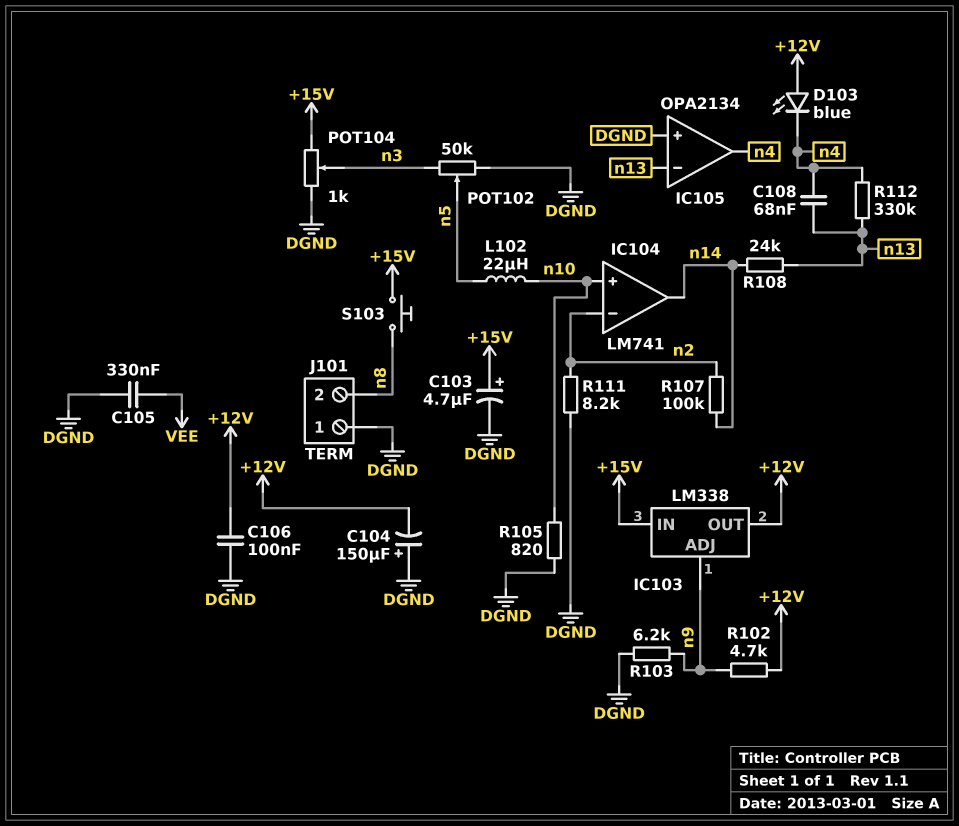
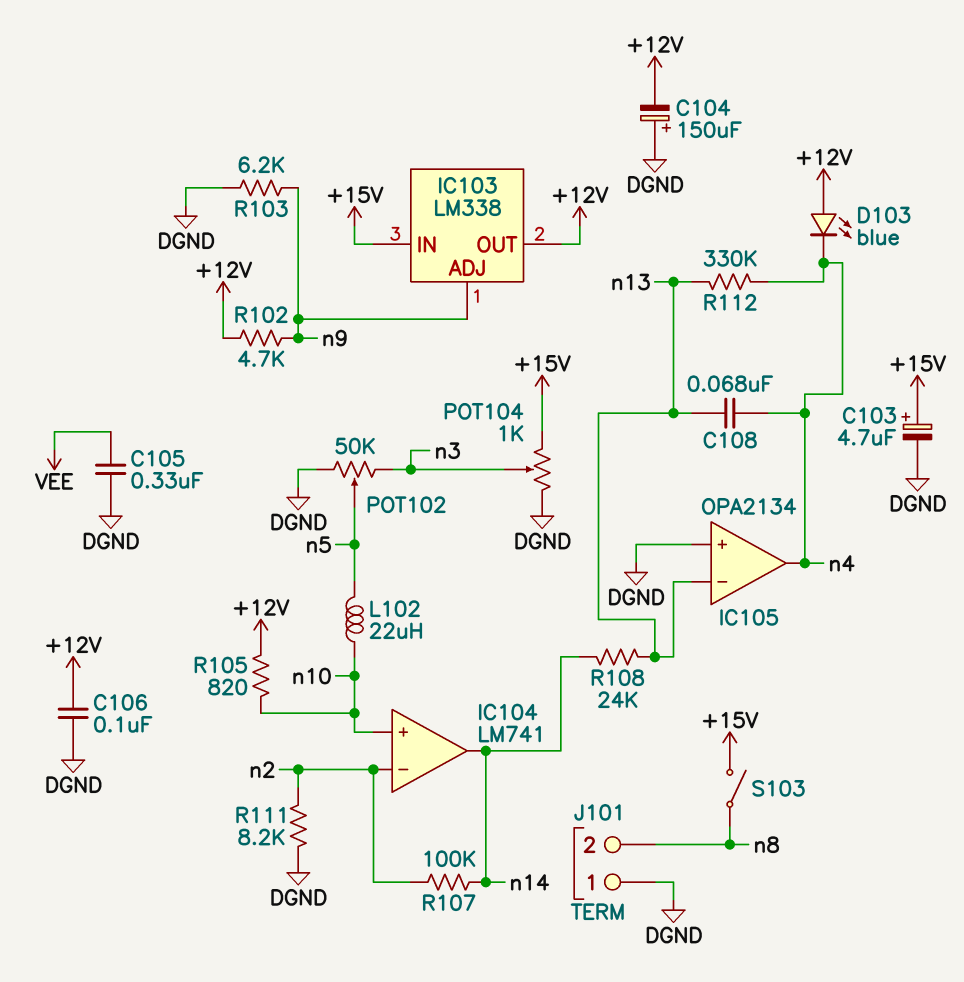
R105: 820 (DGND, n10) -> 820 (+12V, n10)
S103: button (+15V, n8) -> switch (+15V, n8)

